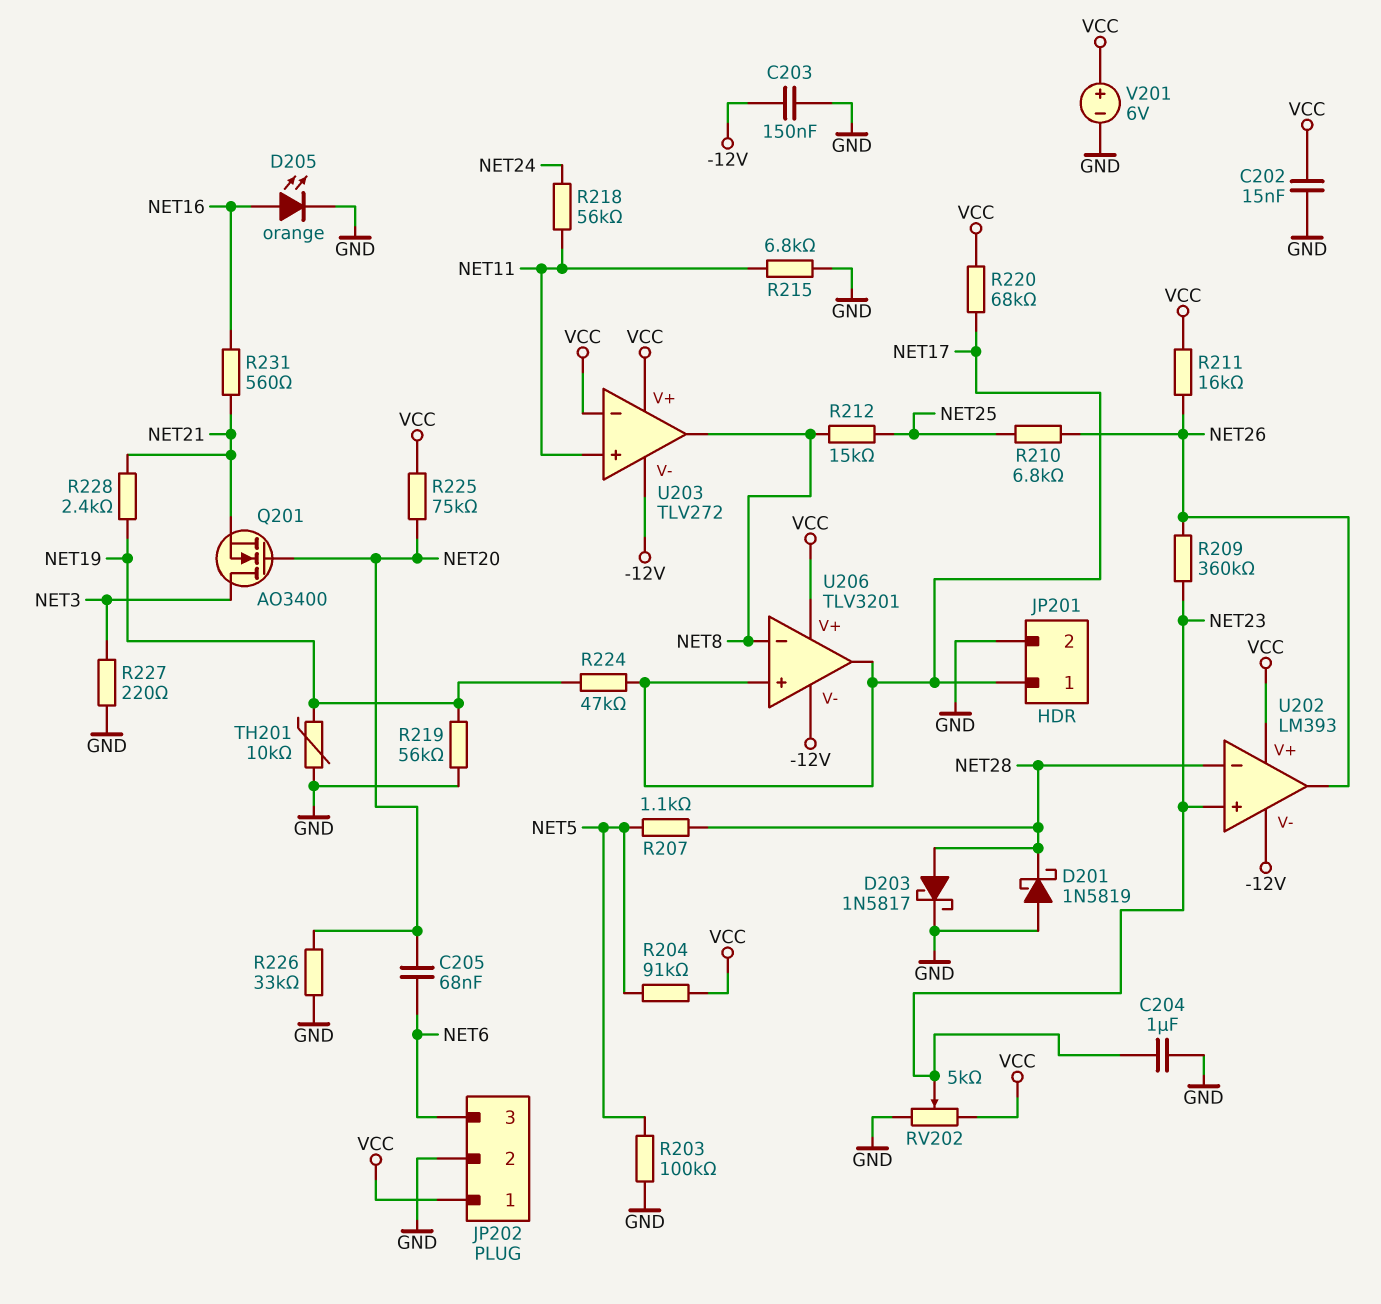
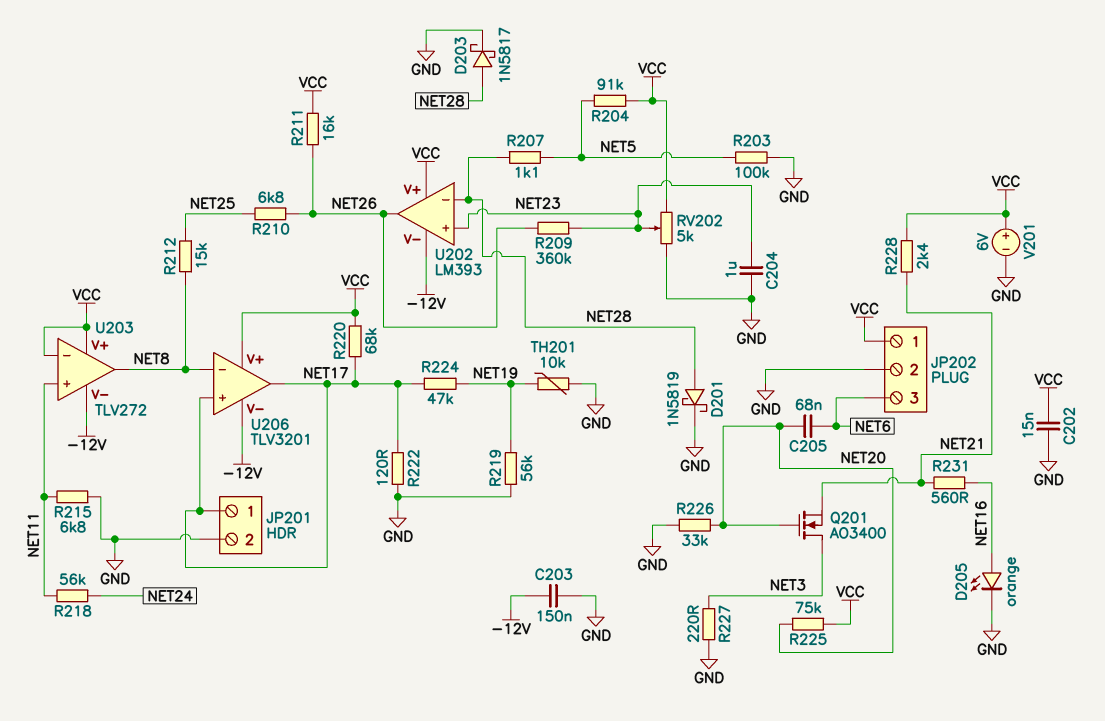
D201: schottky 1N5819 (A GND, K NET28) -> schottky 1N5819 (A NET28, K GND)
R222: none -> 120 (GND, NET17)
R228: 2.4k (NET19, NET21) -> 2.4k (NET21, VCC)

